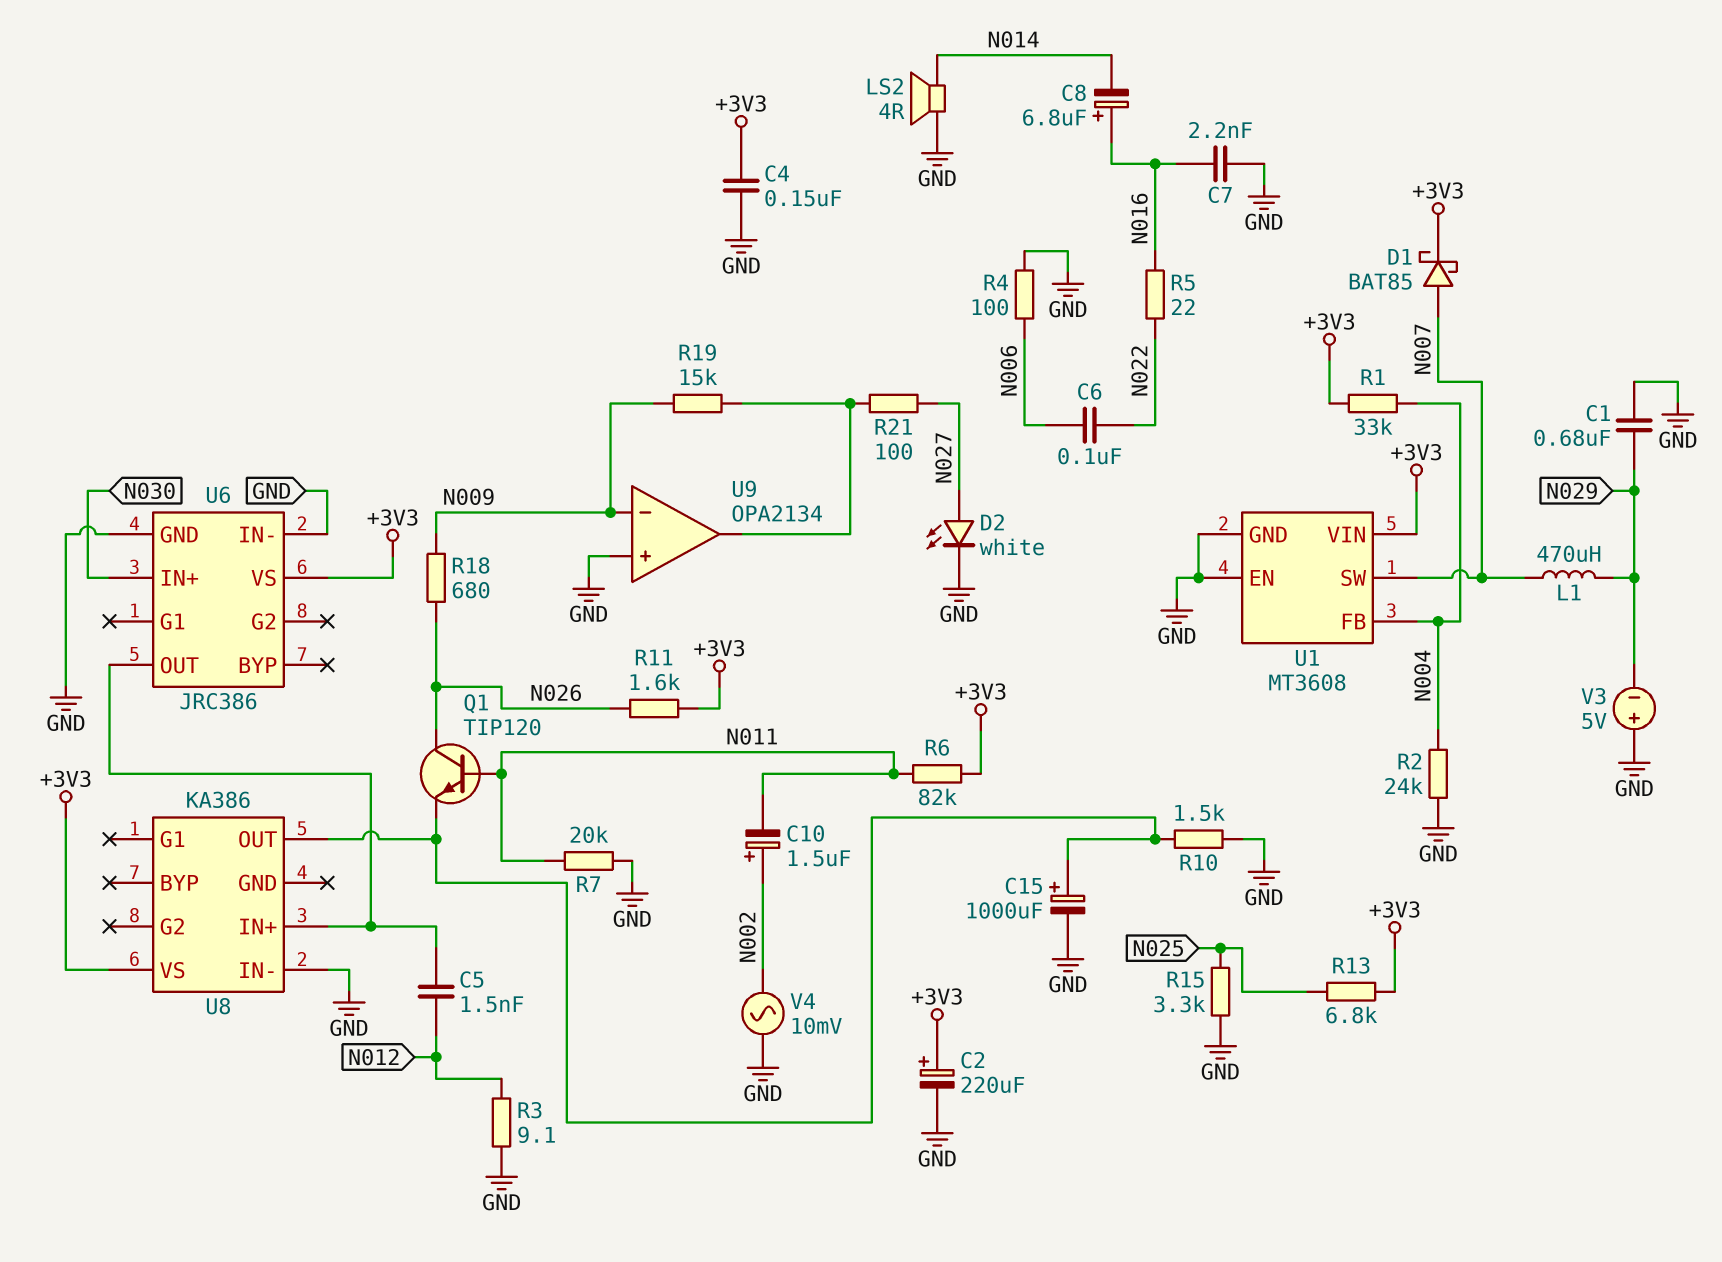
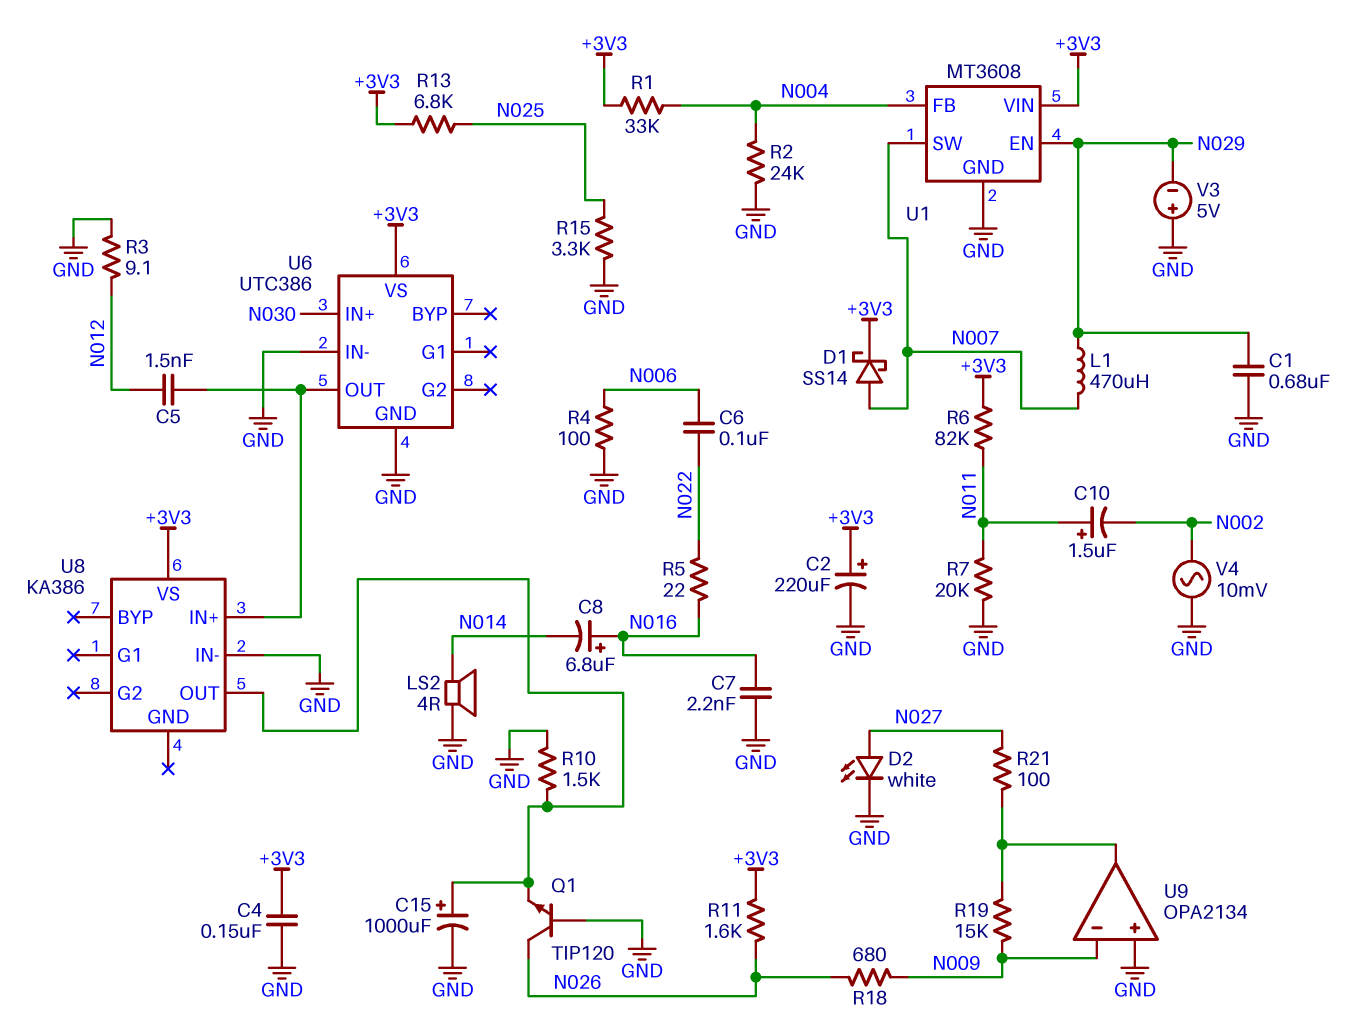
C10: 1.5uF (plus N002, minus N011) -> 1.5uF (plus N011, minus N002)
D1: schottky BAT85 (A N007, K +3V3) -> schottky SS14 (A N007, K +3V3)
Q1: NPN TIP120 (B N011, C N026, E U8/OUT) -> NPN TIP120 (B GND, C N026, E U8/OUT)
U1 pin EN: GND -> N029
U6: JRC386 -> UTC386

